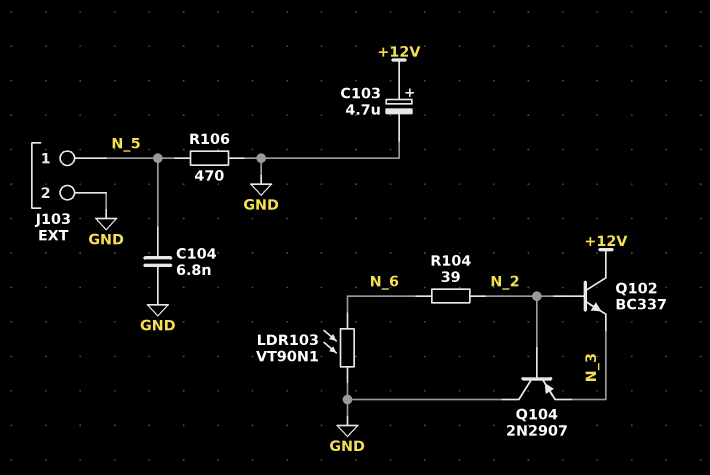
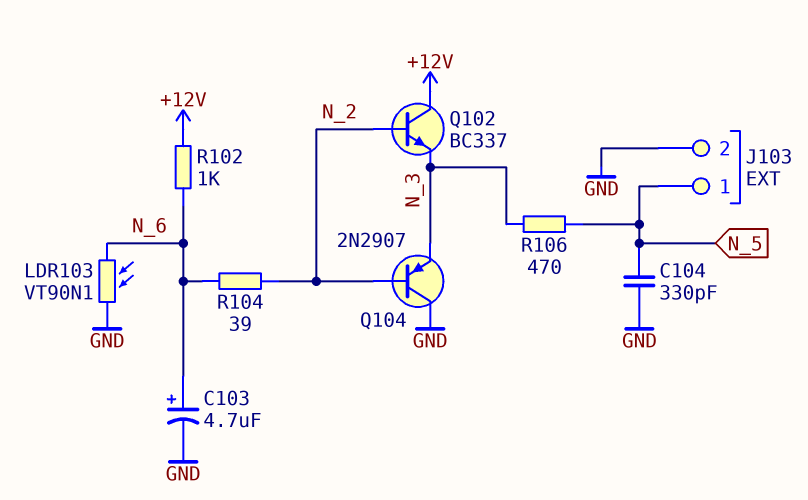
C103: 4.7uF (plus +12V, minus GND) -> 4.7uF (plus N_6, minus GND)
C104: 6.8nF (GND, N_5) -> 330pF (GND, N_5)
R102: none -> 1k (+12V, N_6)
R106: 470 (GND, N_5) -> 470 (N_3, N_5)

